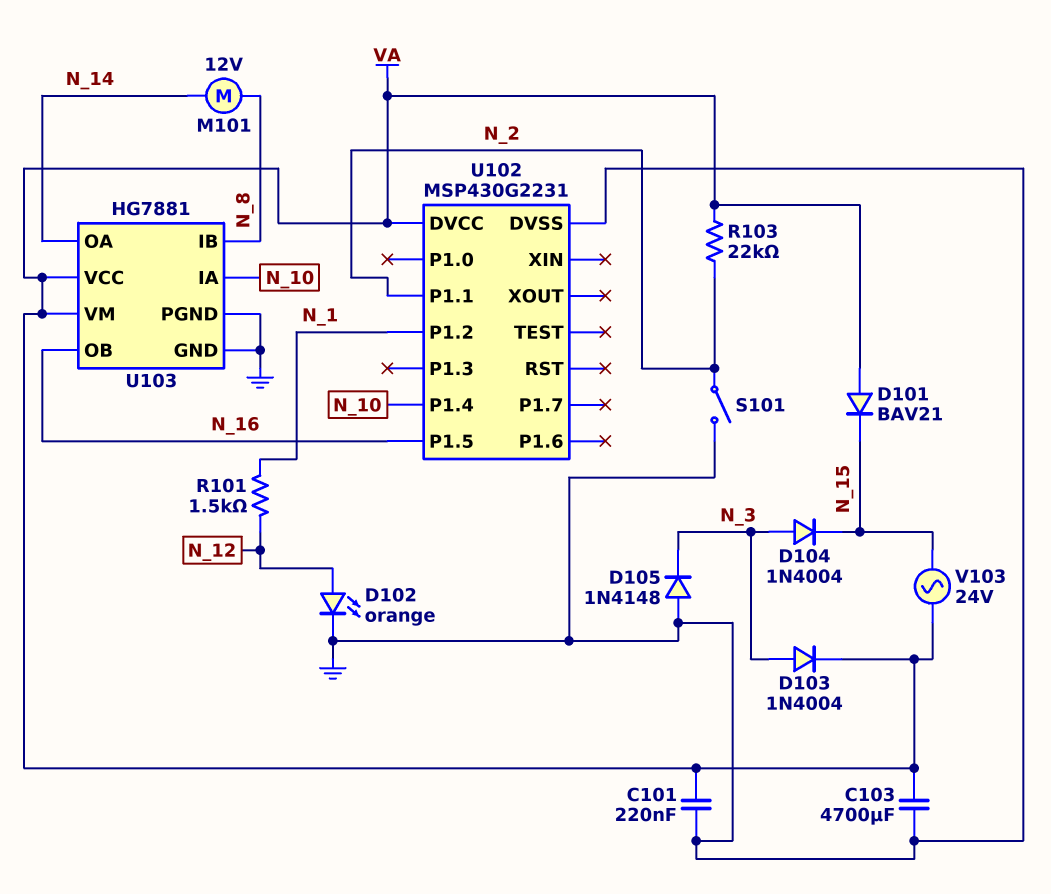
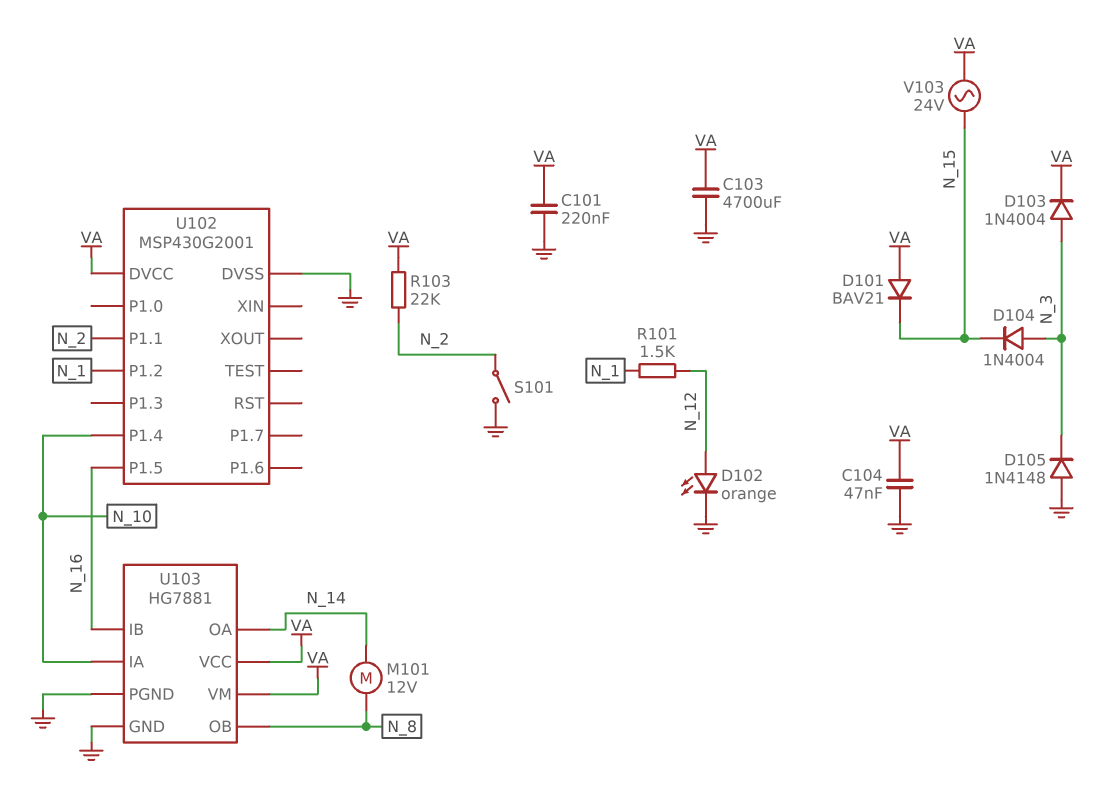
C104: none -> 47nF (GND, VA)
U102: MSP430G2231 -> MSP430G2001
U103 pin IB: N_8 -> N_16
U103 pin OB: N_16 -> N_8

